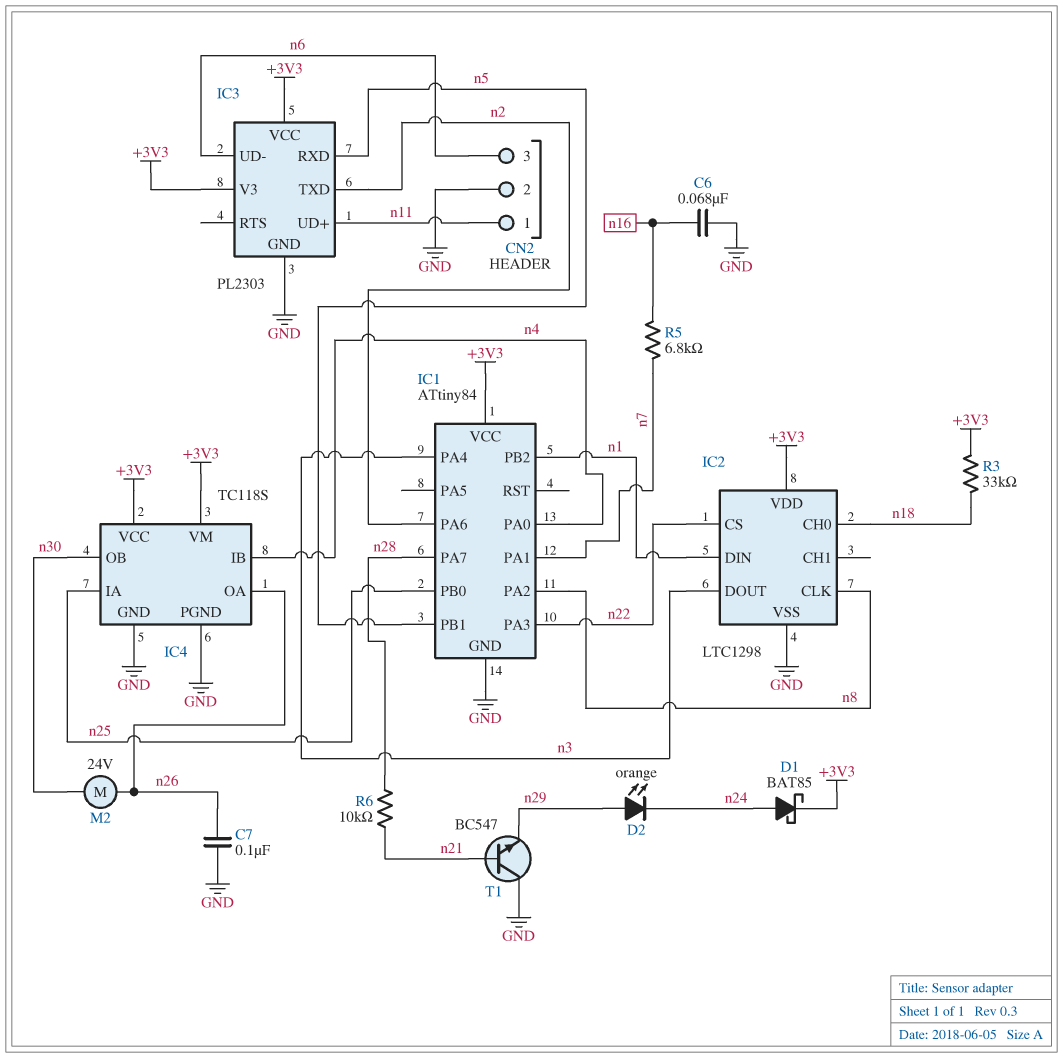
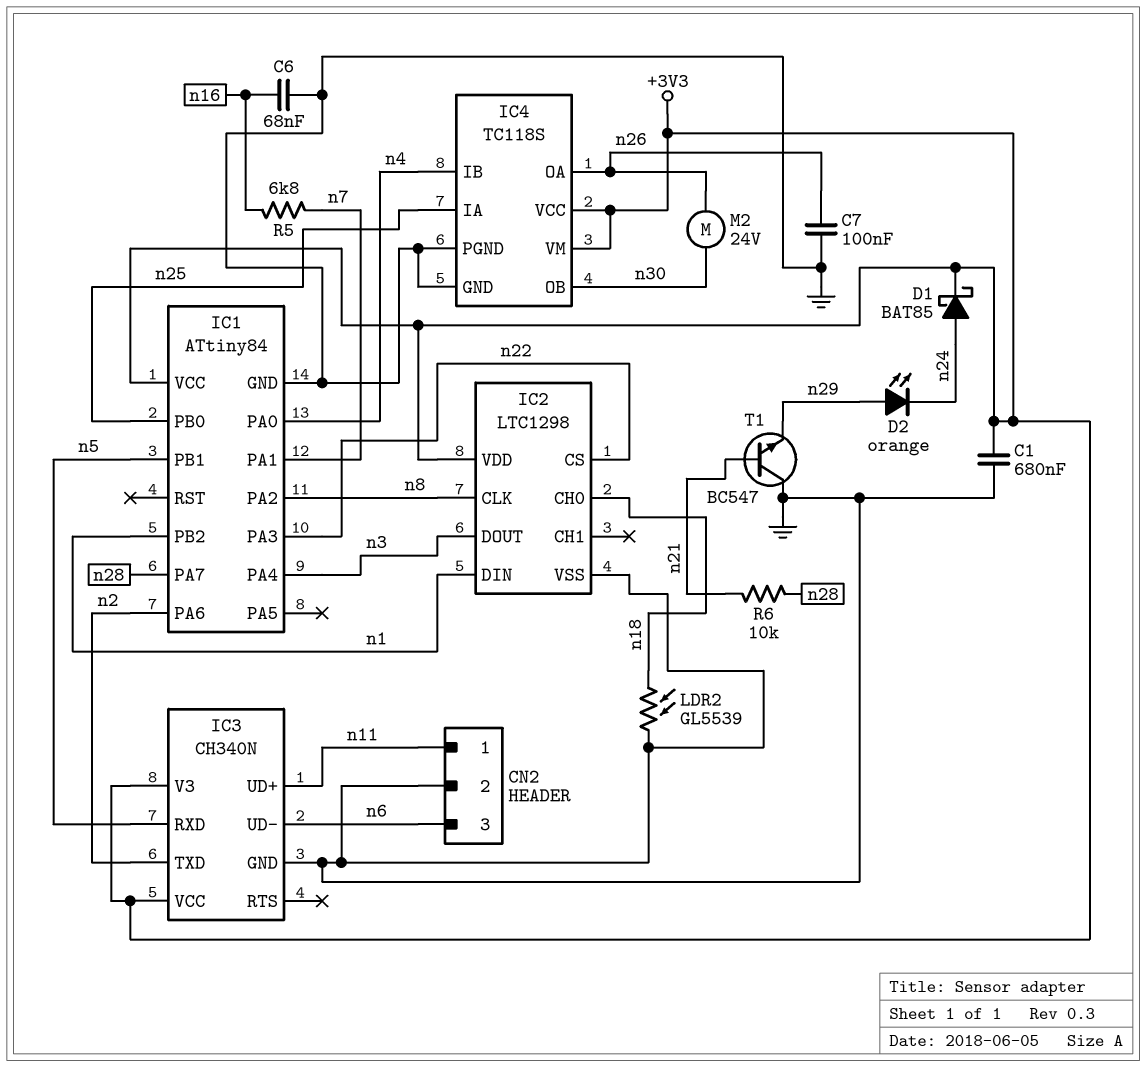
C1: none -> 680nF (+3V3, GND)
IC3: PL2303 -> CH340N
LDR2: none -> GL5539 (GND, n18)
R3: 33k (+3V3, n18) -> none

